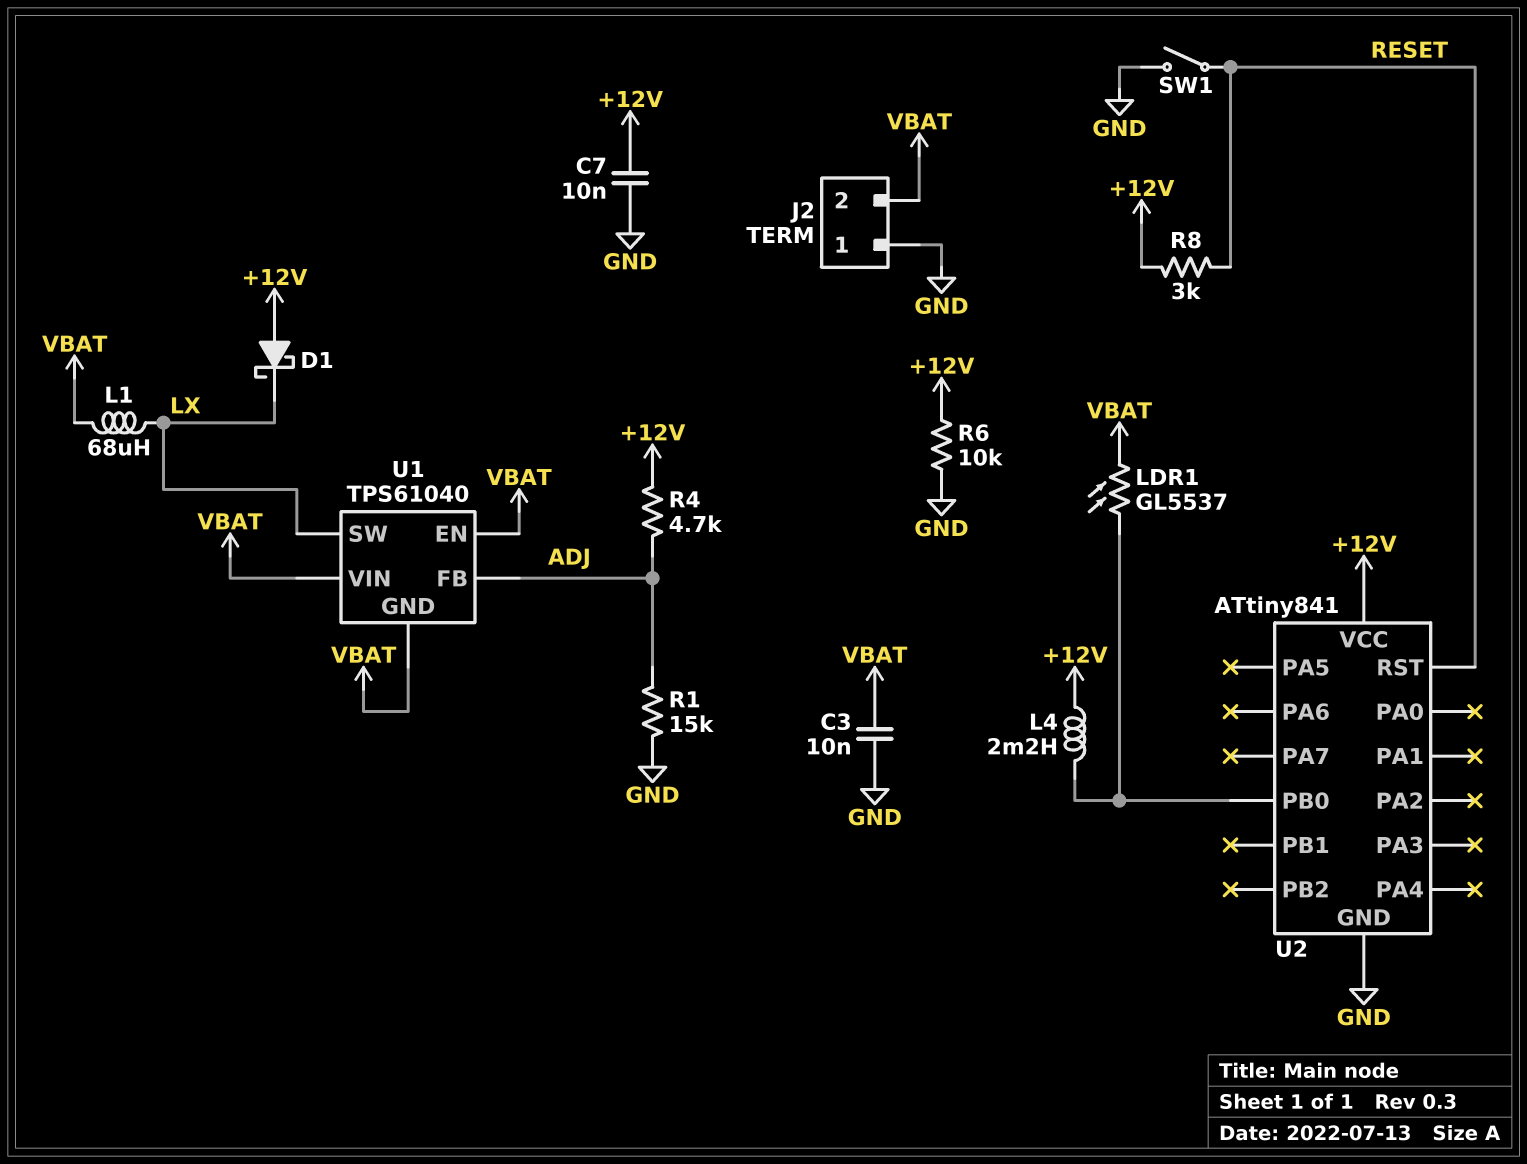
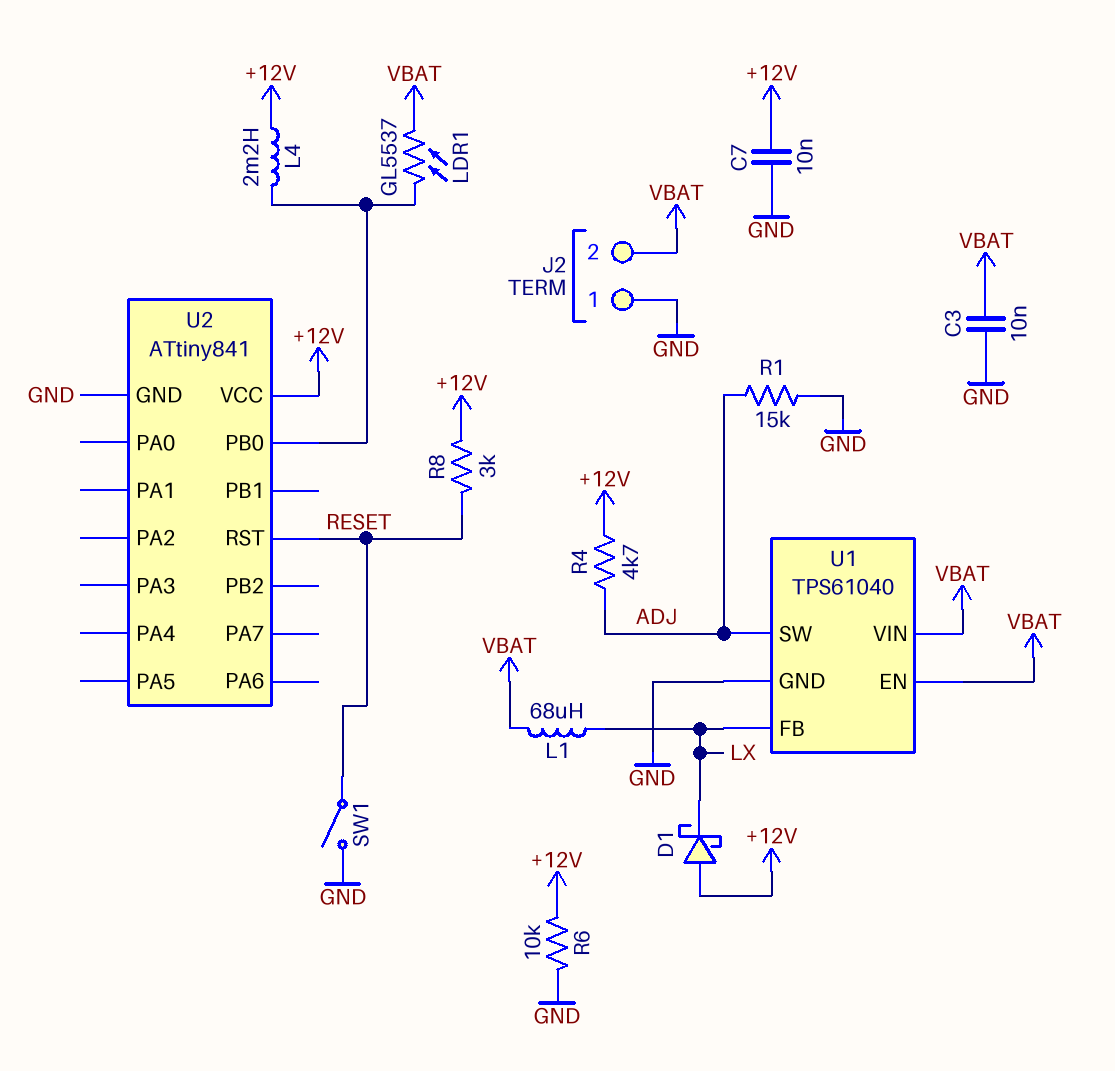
U1 pin FB: ADJ -> LX
U1 pin GND: VBAT -> GND
U1 pin SW: LX -> ADJ

